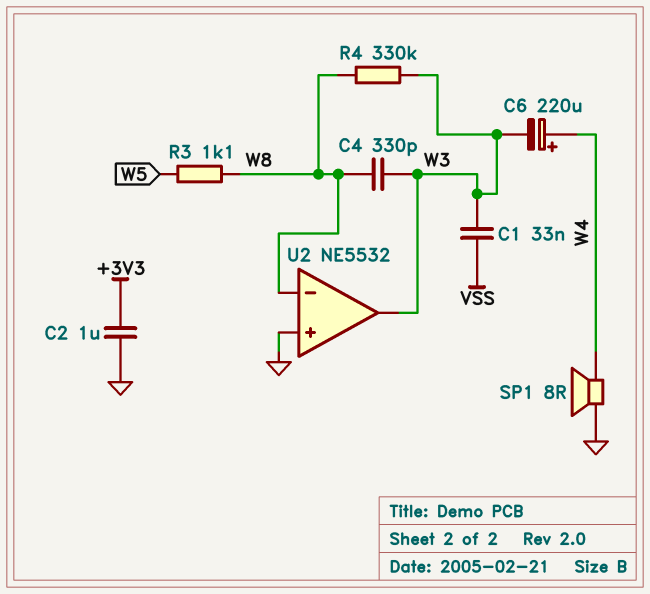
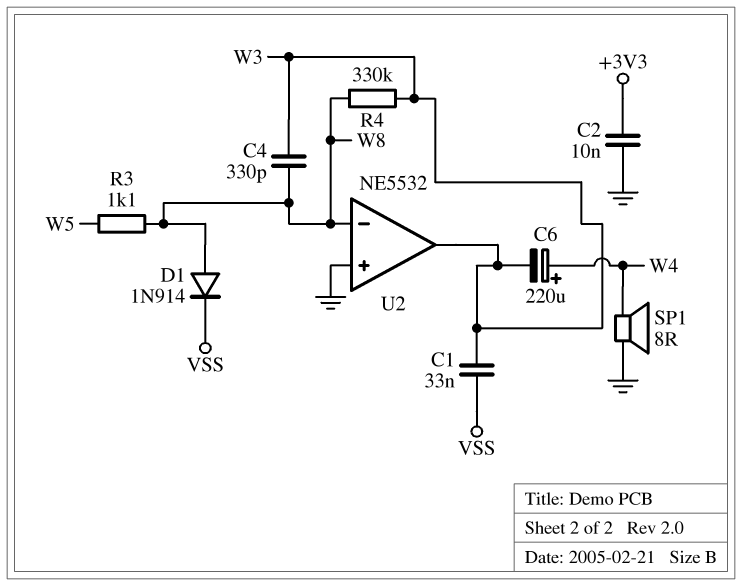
C2: 1uF (+3V3, GND) -> 10nF (+3V3, GND)
D1: none -> diode 1N914 (A W8, K VSS)

